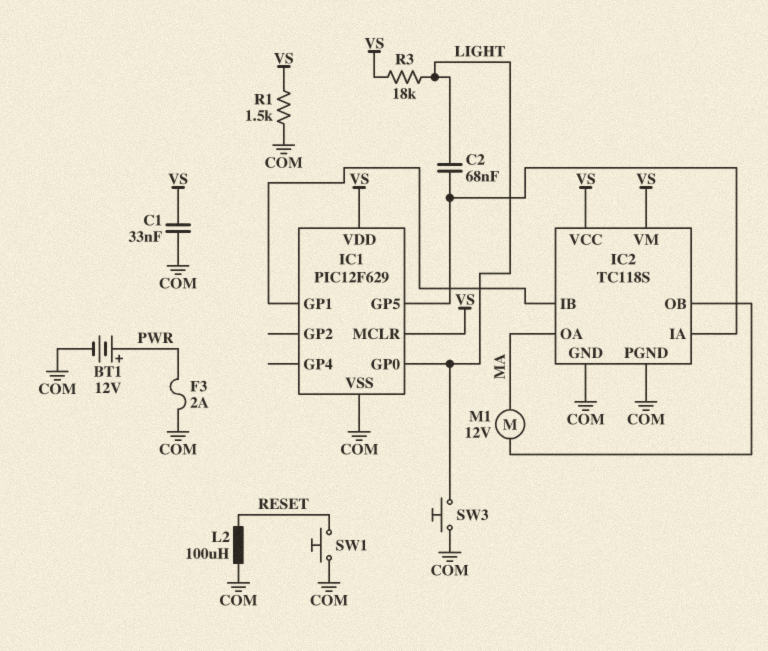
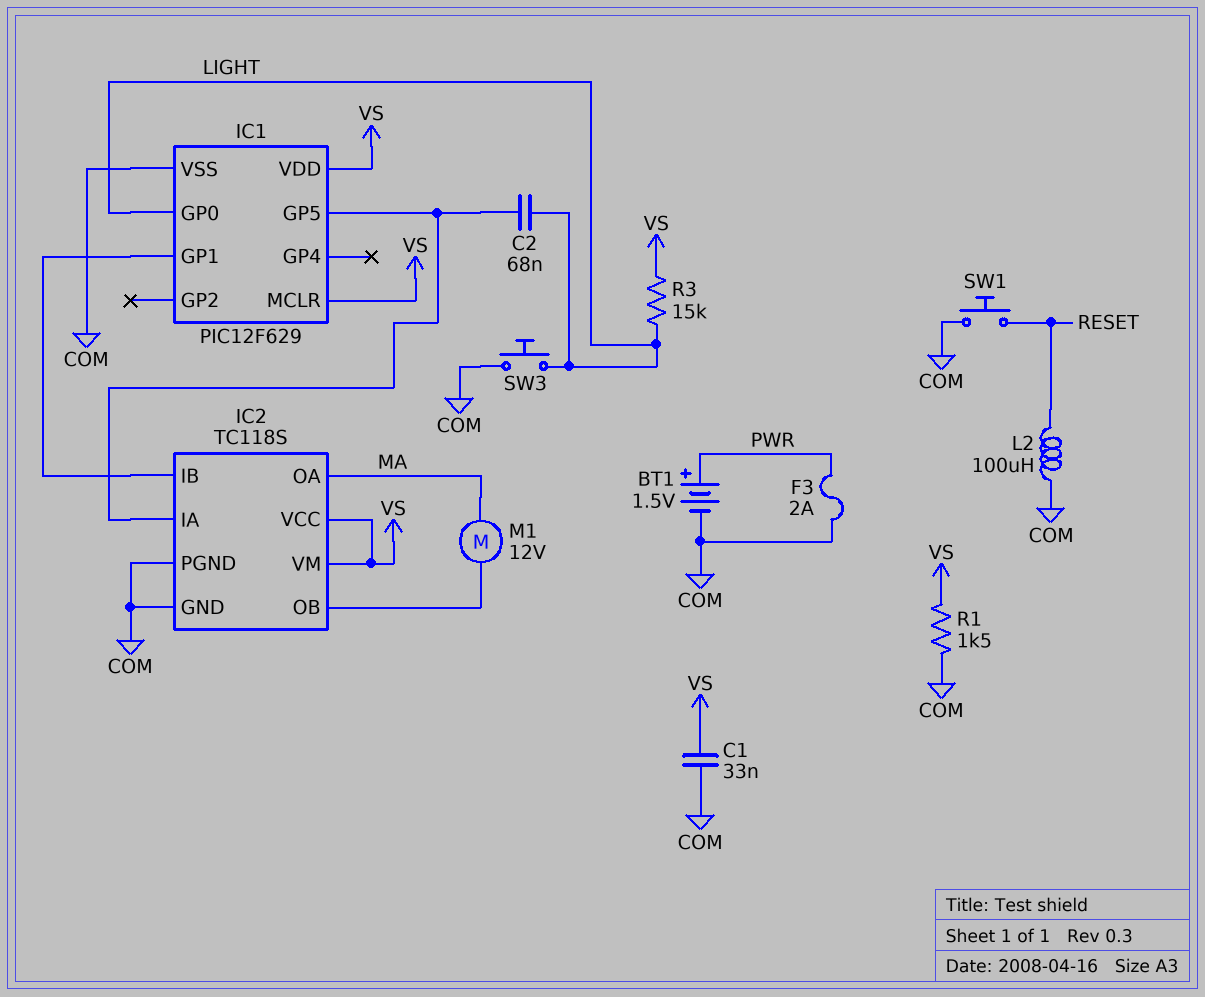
BT1: 12V (plus PWR, minus COM) -> 1.5V (plus PWR, minus COM)
R3: 18k (LIGHT, VS) -> 15k (LIGHT, VS)

